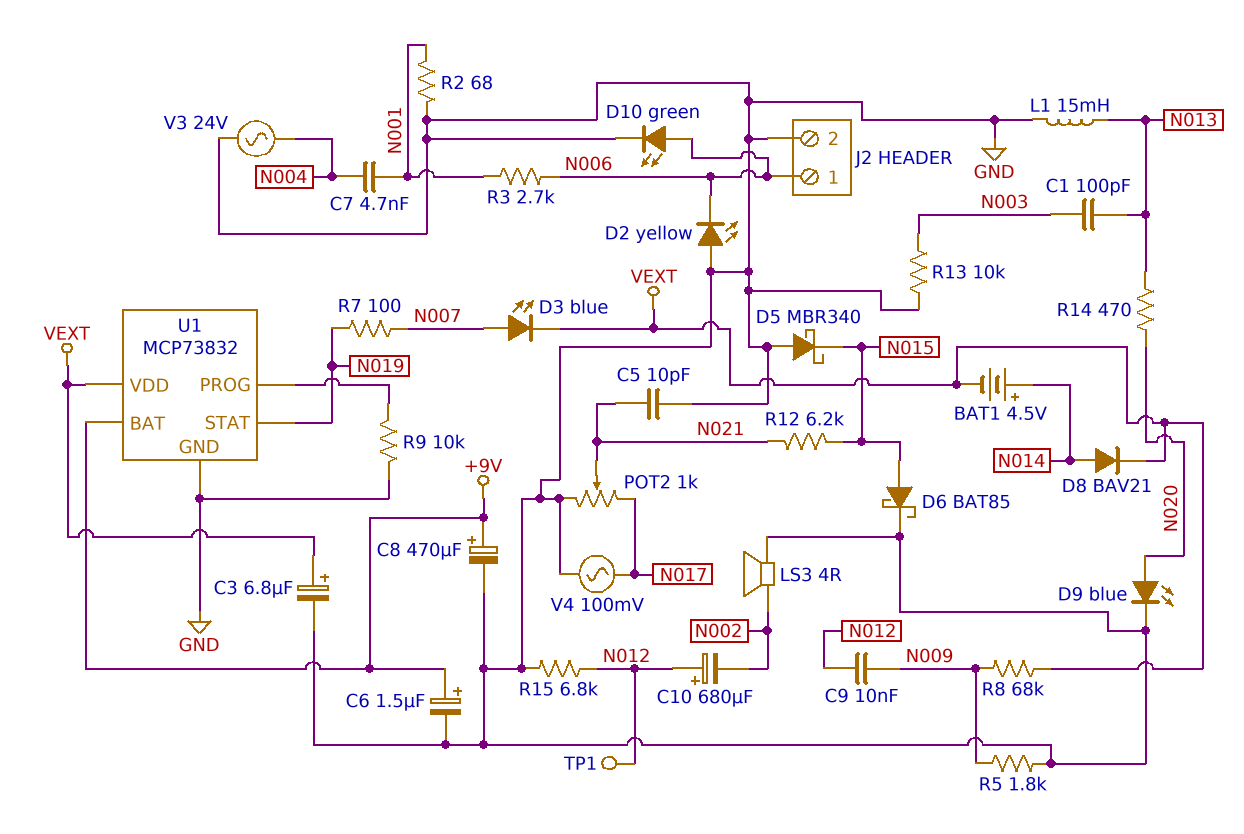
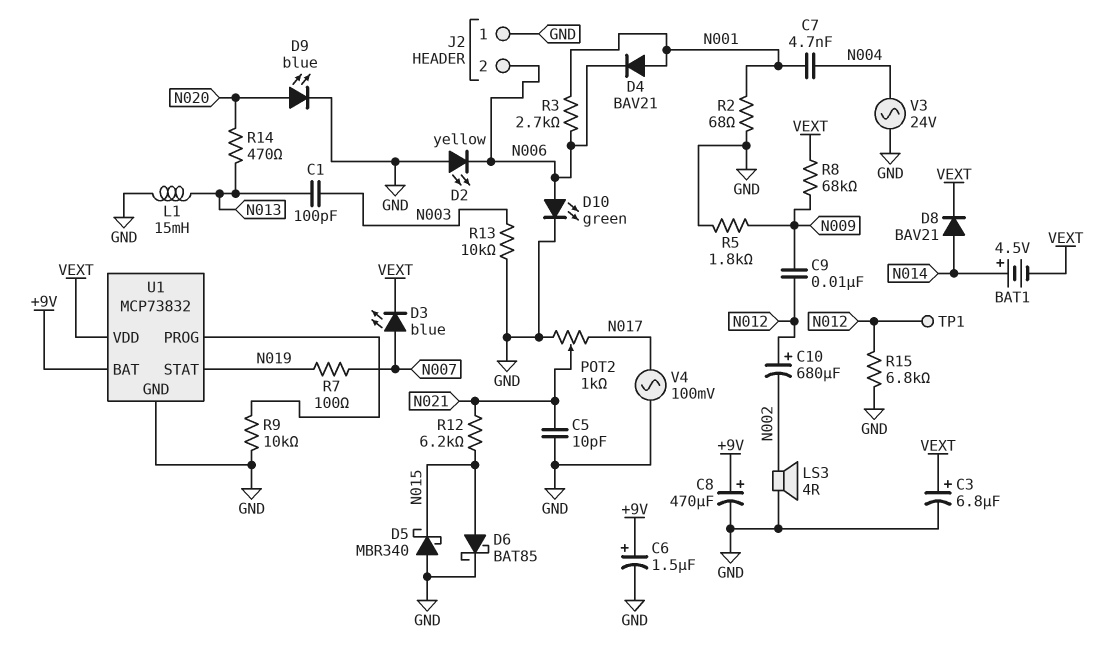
D4: none -> diode BAV21 (A N001, K N006)
J2 pin 1: N006 -> GND
J2 pin 2: GND -> N006

